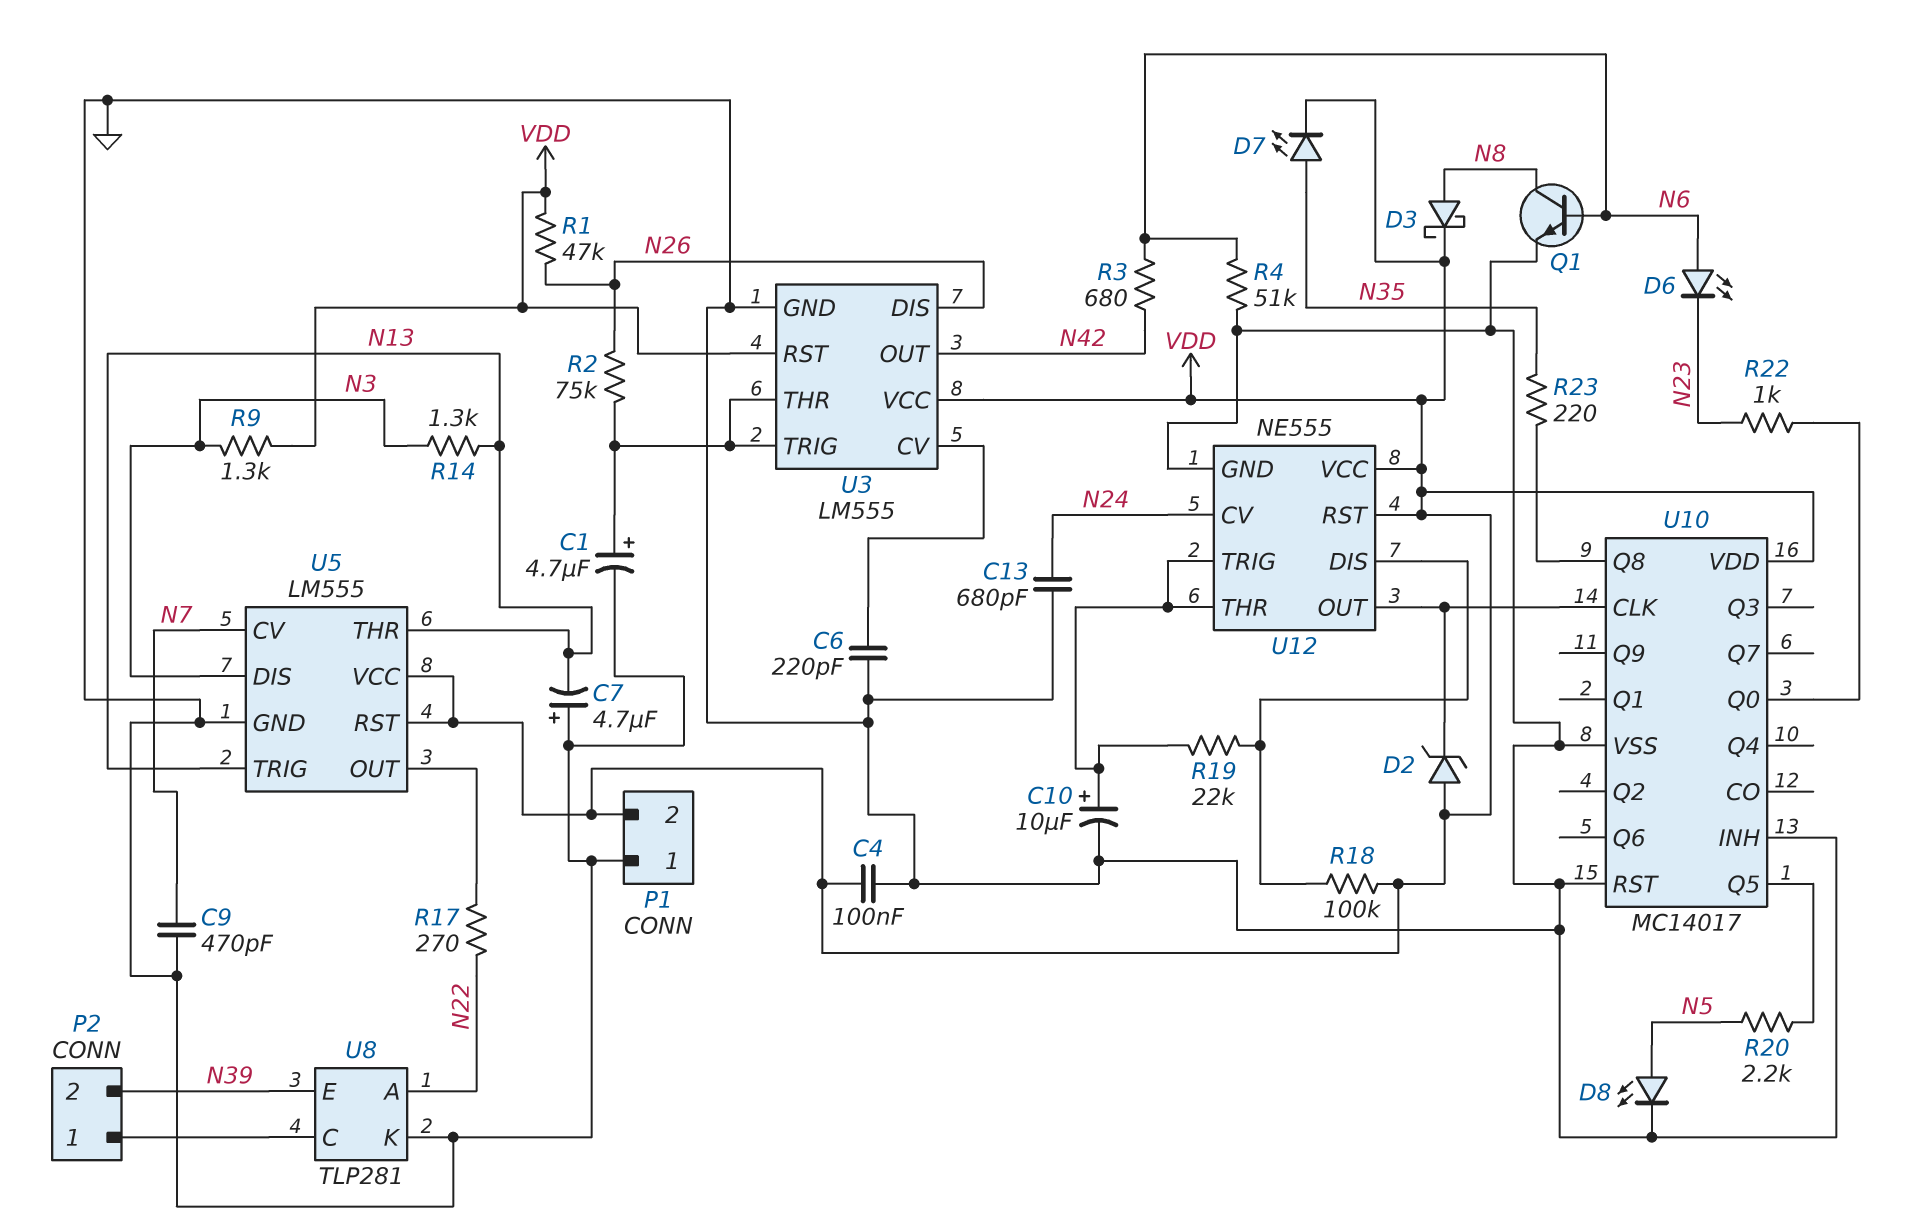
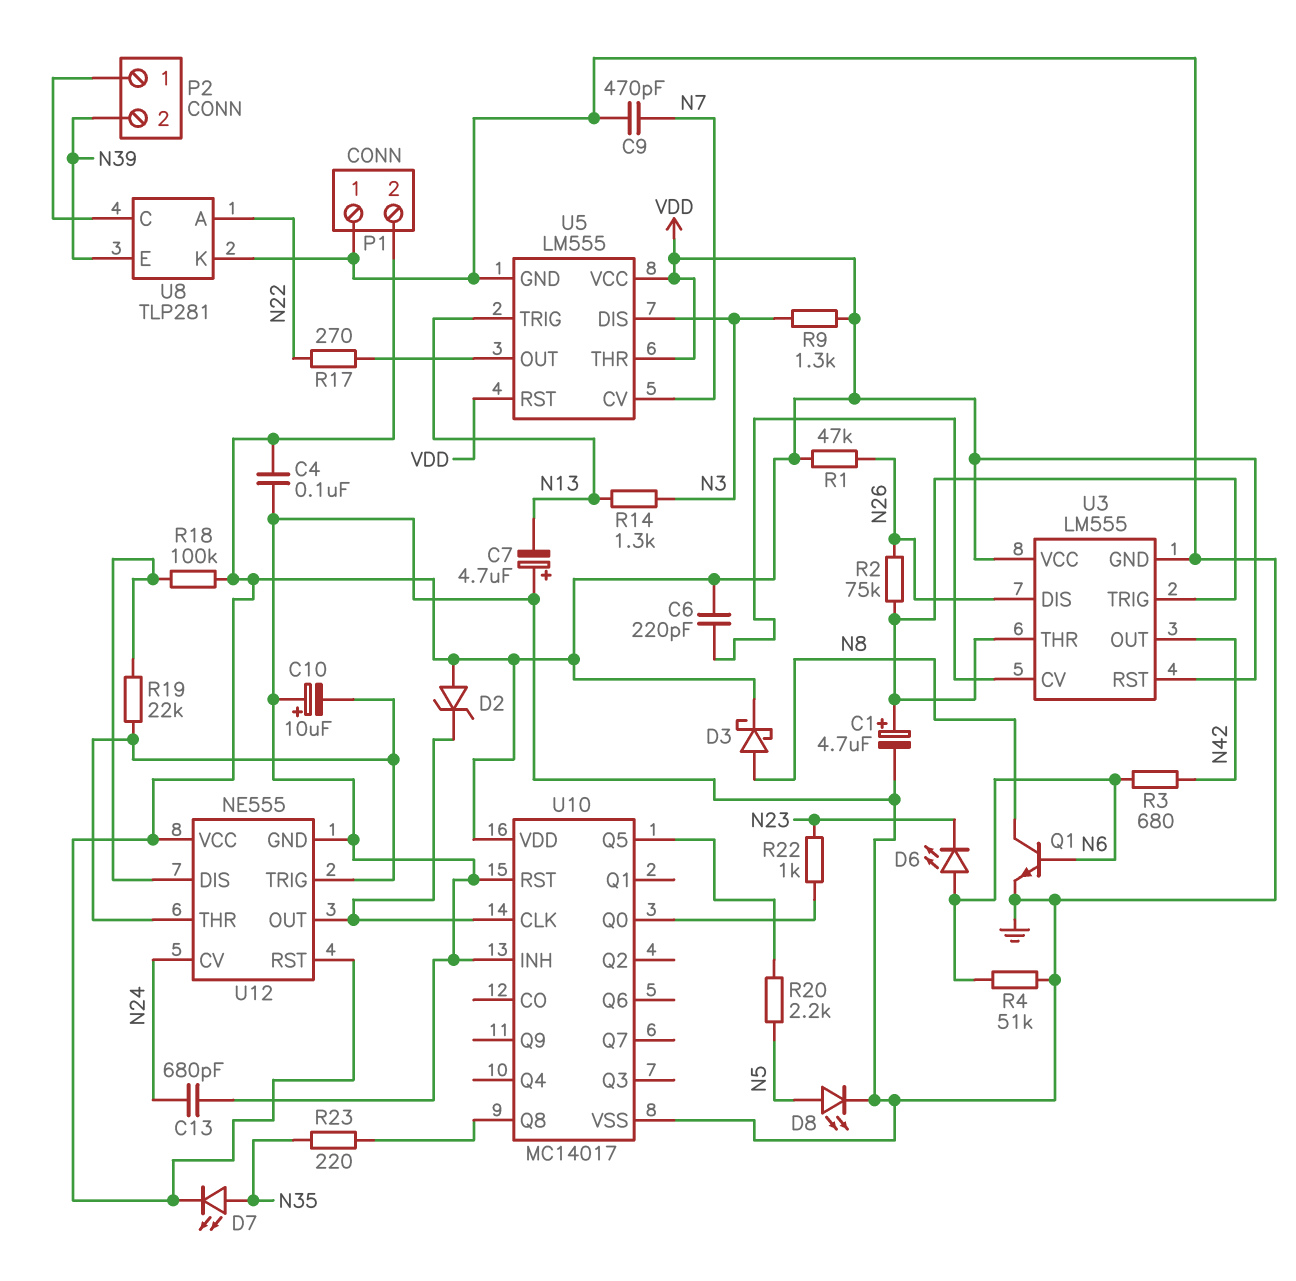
C6: 220pF (GND, U3/CV) -> 220pF (U3/CV, VDD)
C10: 10uF (plus U12/THR, minus GND) -> 10uF (plus GND, minus U12/THR)
U5 pin THR: N13 -> VDD

